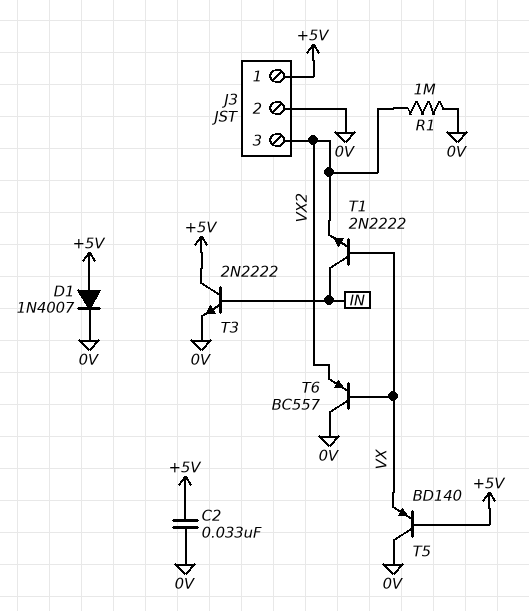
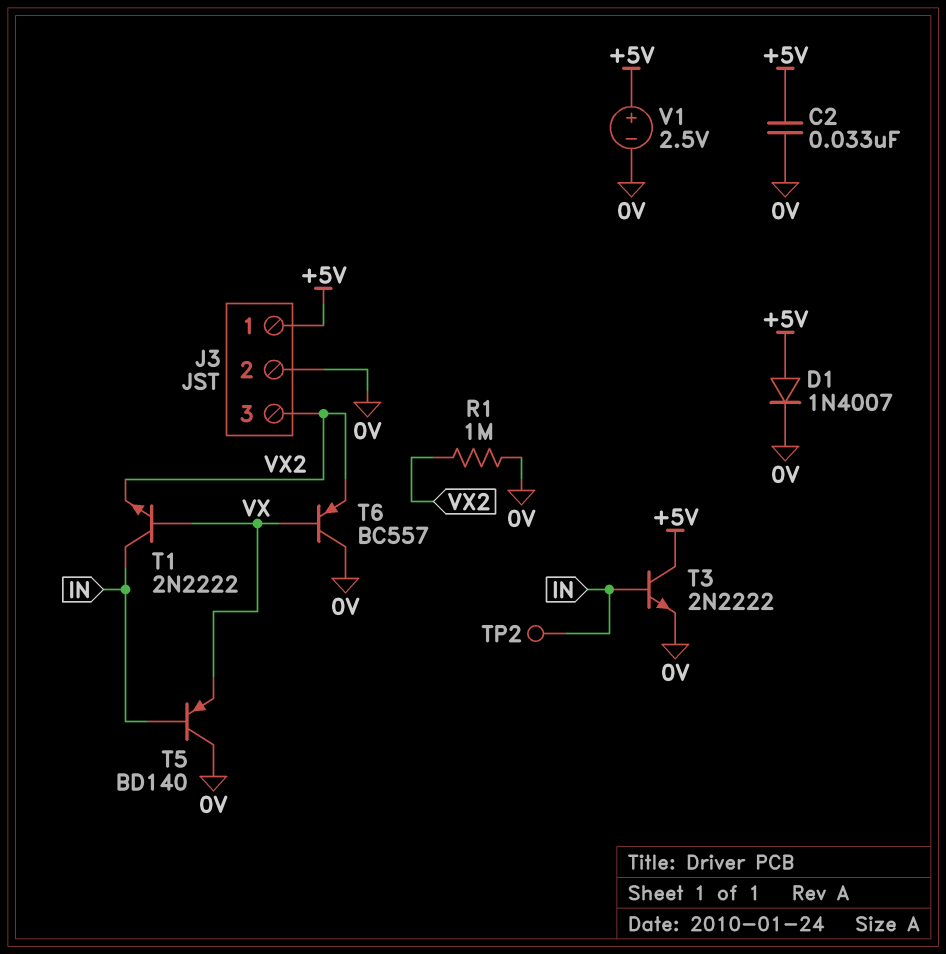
T5: PNP BD140 (B +5V, C 0V, E VX) -> PNP BD140 (B IN, C 0V, E VX)
TP2: none -> test point (IN)
V1: none -> 2.5V (plus +5V, minus 0V)

